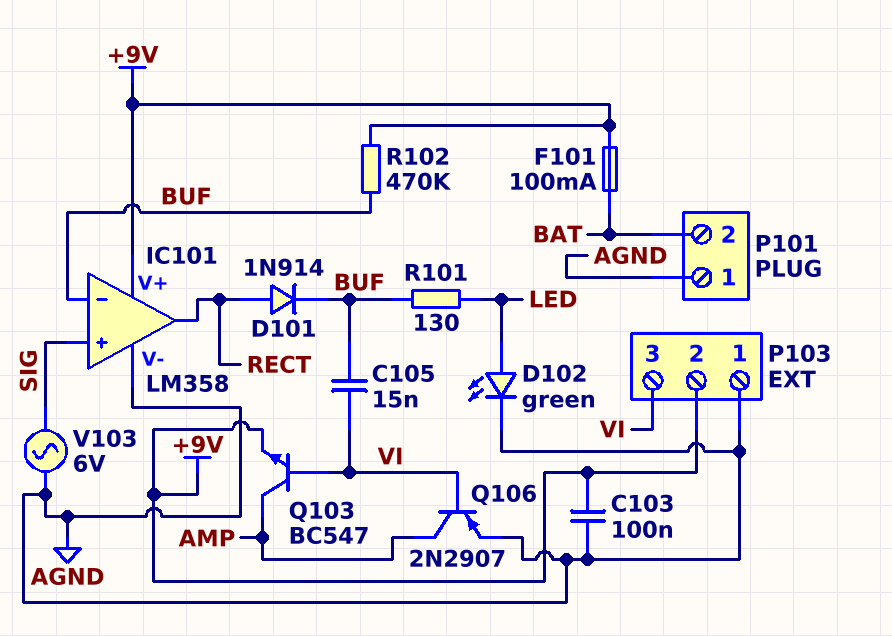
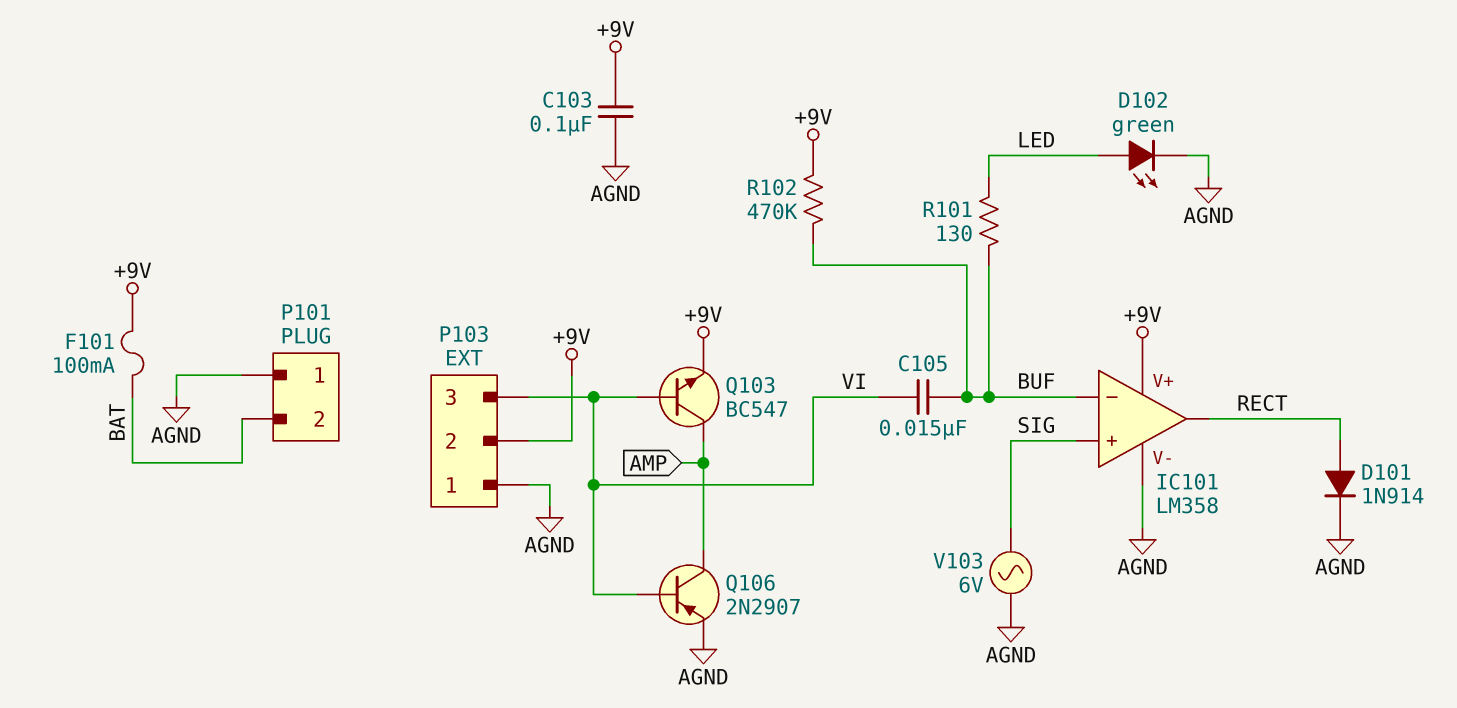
D101: diode 1N914 (A RECT, K BUF) -> diode 1N914 (A RECT, K AGND)

